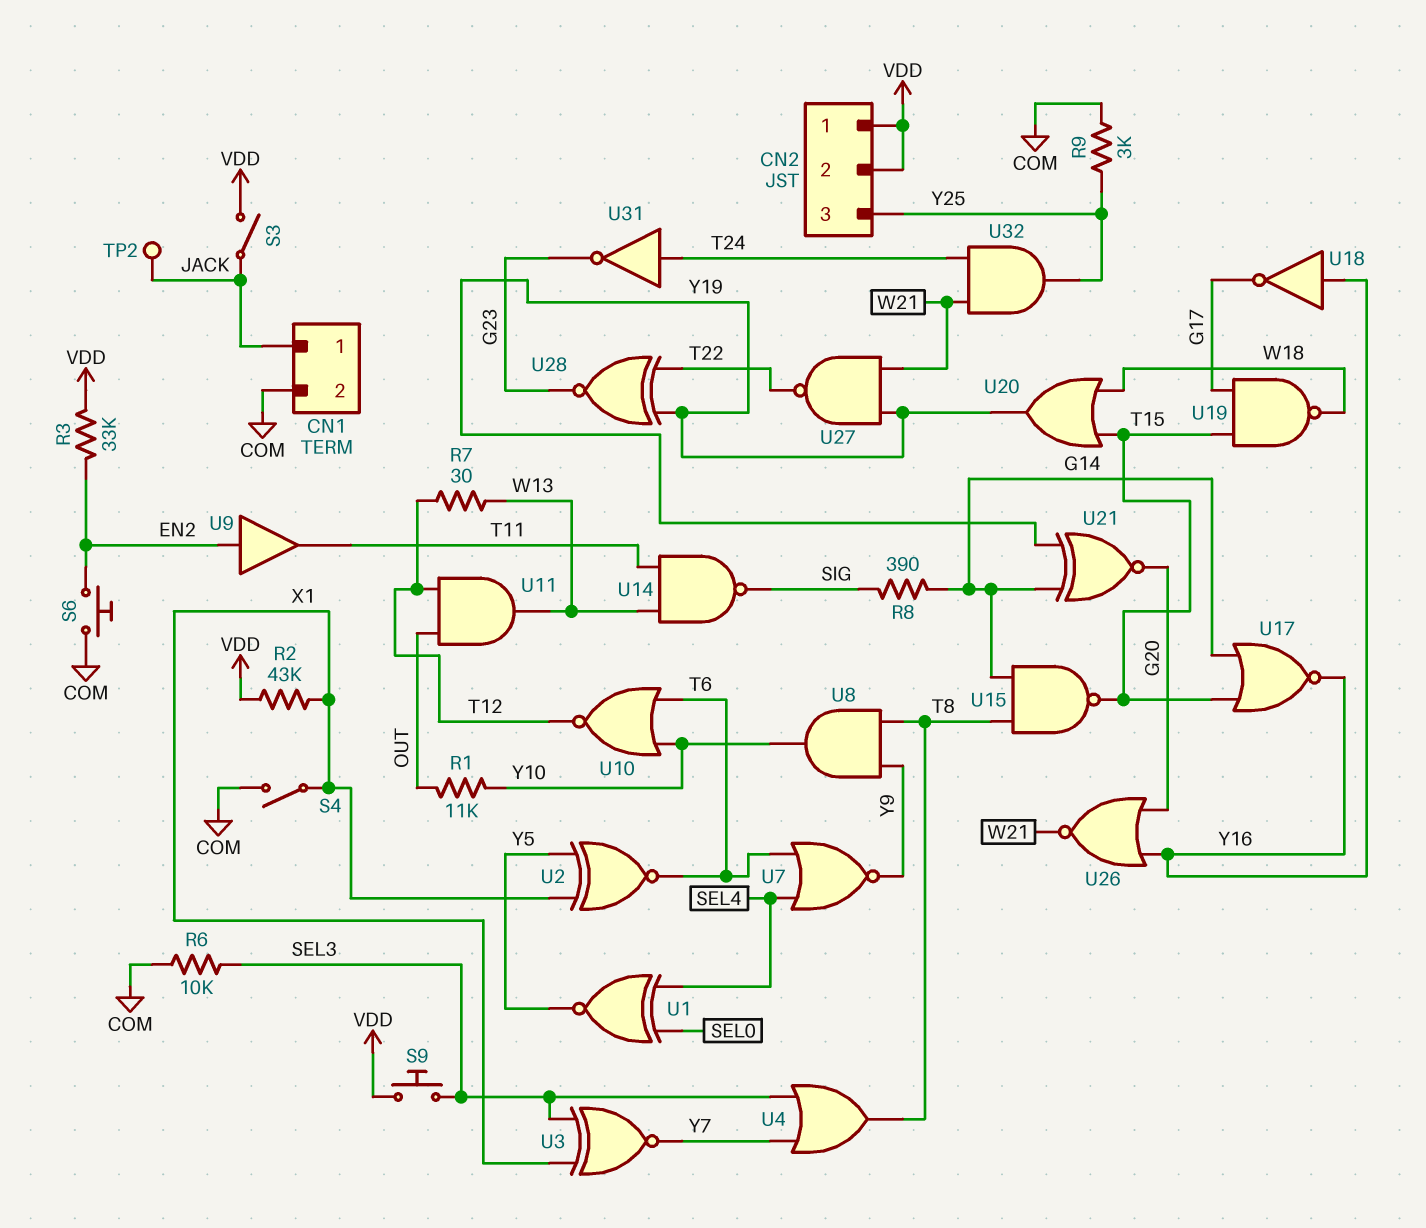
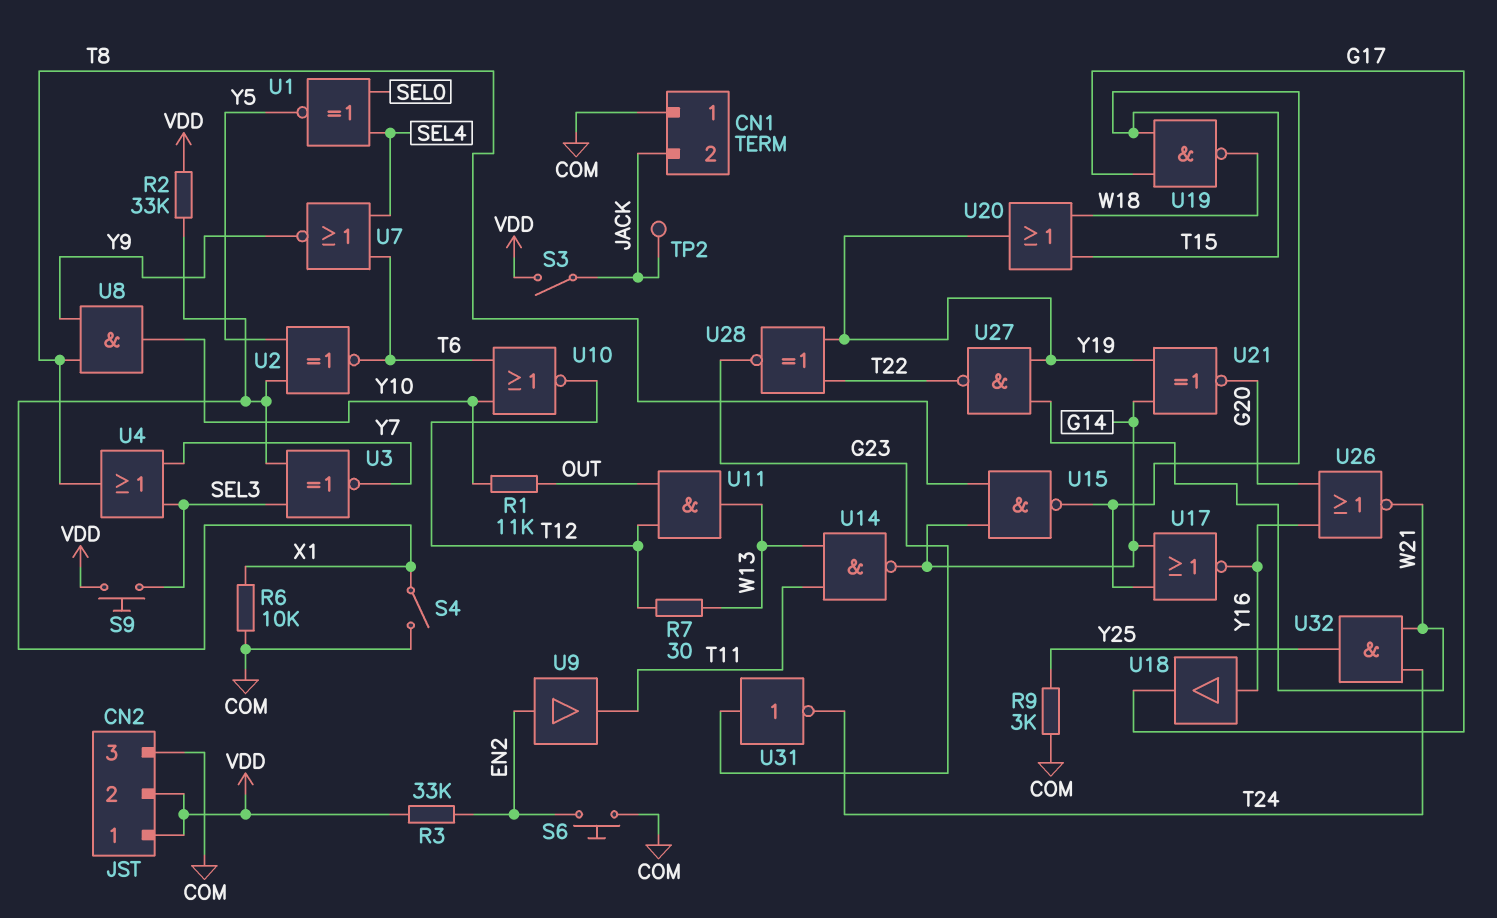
CN1 pin 1: JACK -> COM
CN1 pin 2: COM -> JACK
CN2 pin 3: Y25 -> COM
R2: 43k (VDD, X1) -> 33k (VDD, X1)
R6: 10k (COM, SEL3) -> 10k (COM, X1)
R8: 390 (G14, SIG) -> none
U14: NAND (in T11, in W13, out SIG) -> NAND (in T11, in W13, out G14)
U18: NOT (in Y16, out G17) -> buffer (in Y16, out G17)
U31: NOT (in T24, out G23) -> NOT (in G23, out T24)

